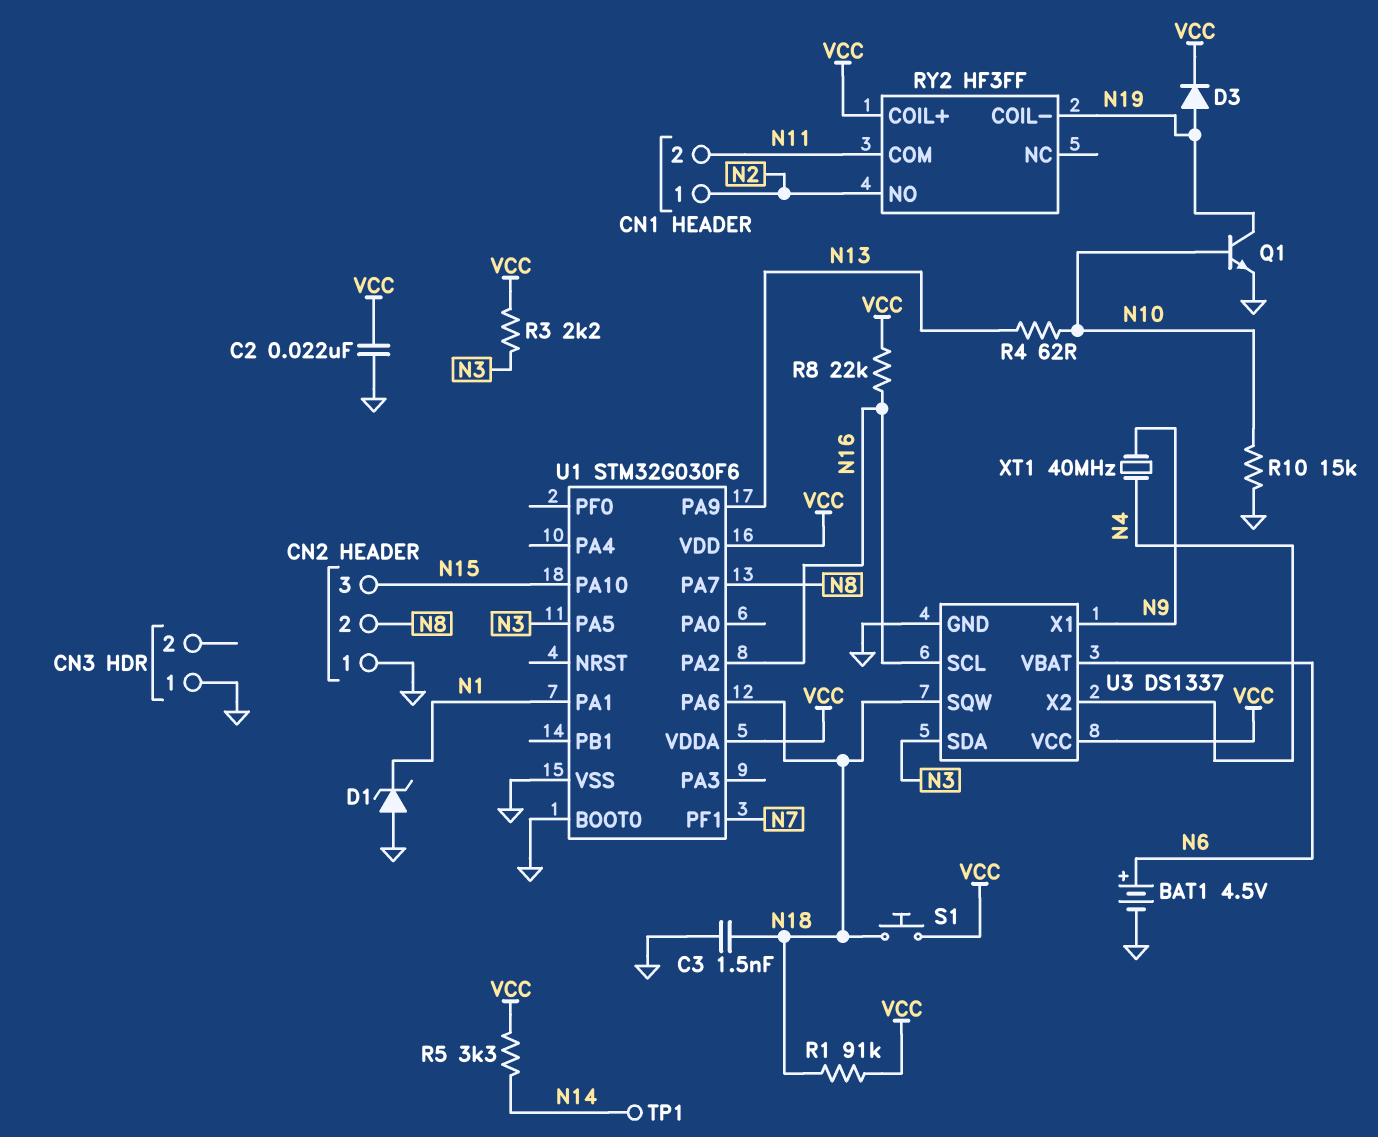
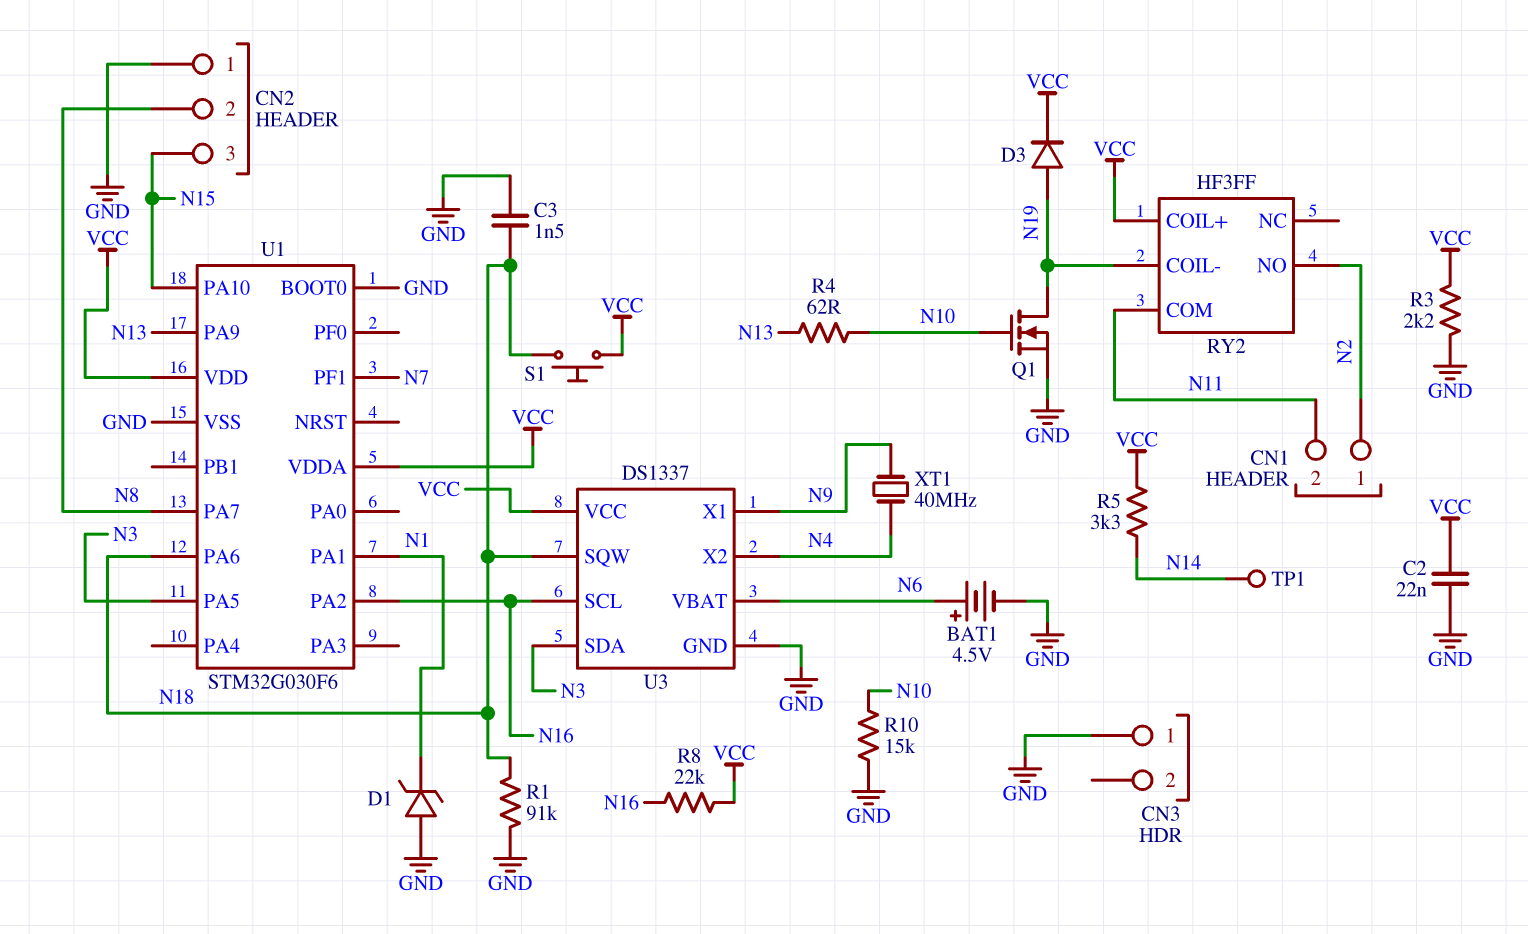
Q1: NPN (B N10, C N19, E GND) -> NMOS (G N10, D N19, S GND)
R1: 91k (N18, VCC) -> 91k (GND, N18)
R3: 2.2k (N3, VCC) -> 2.2k (GND, VCC)

